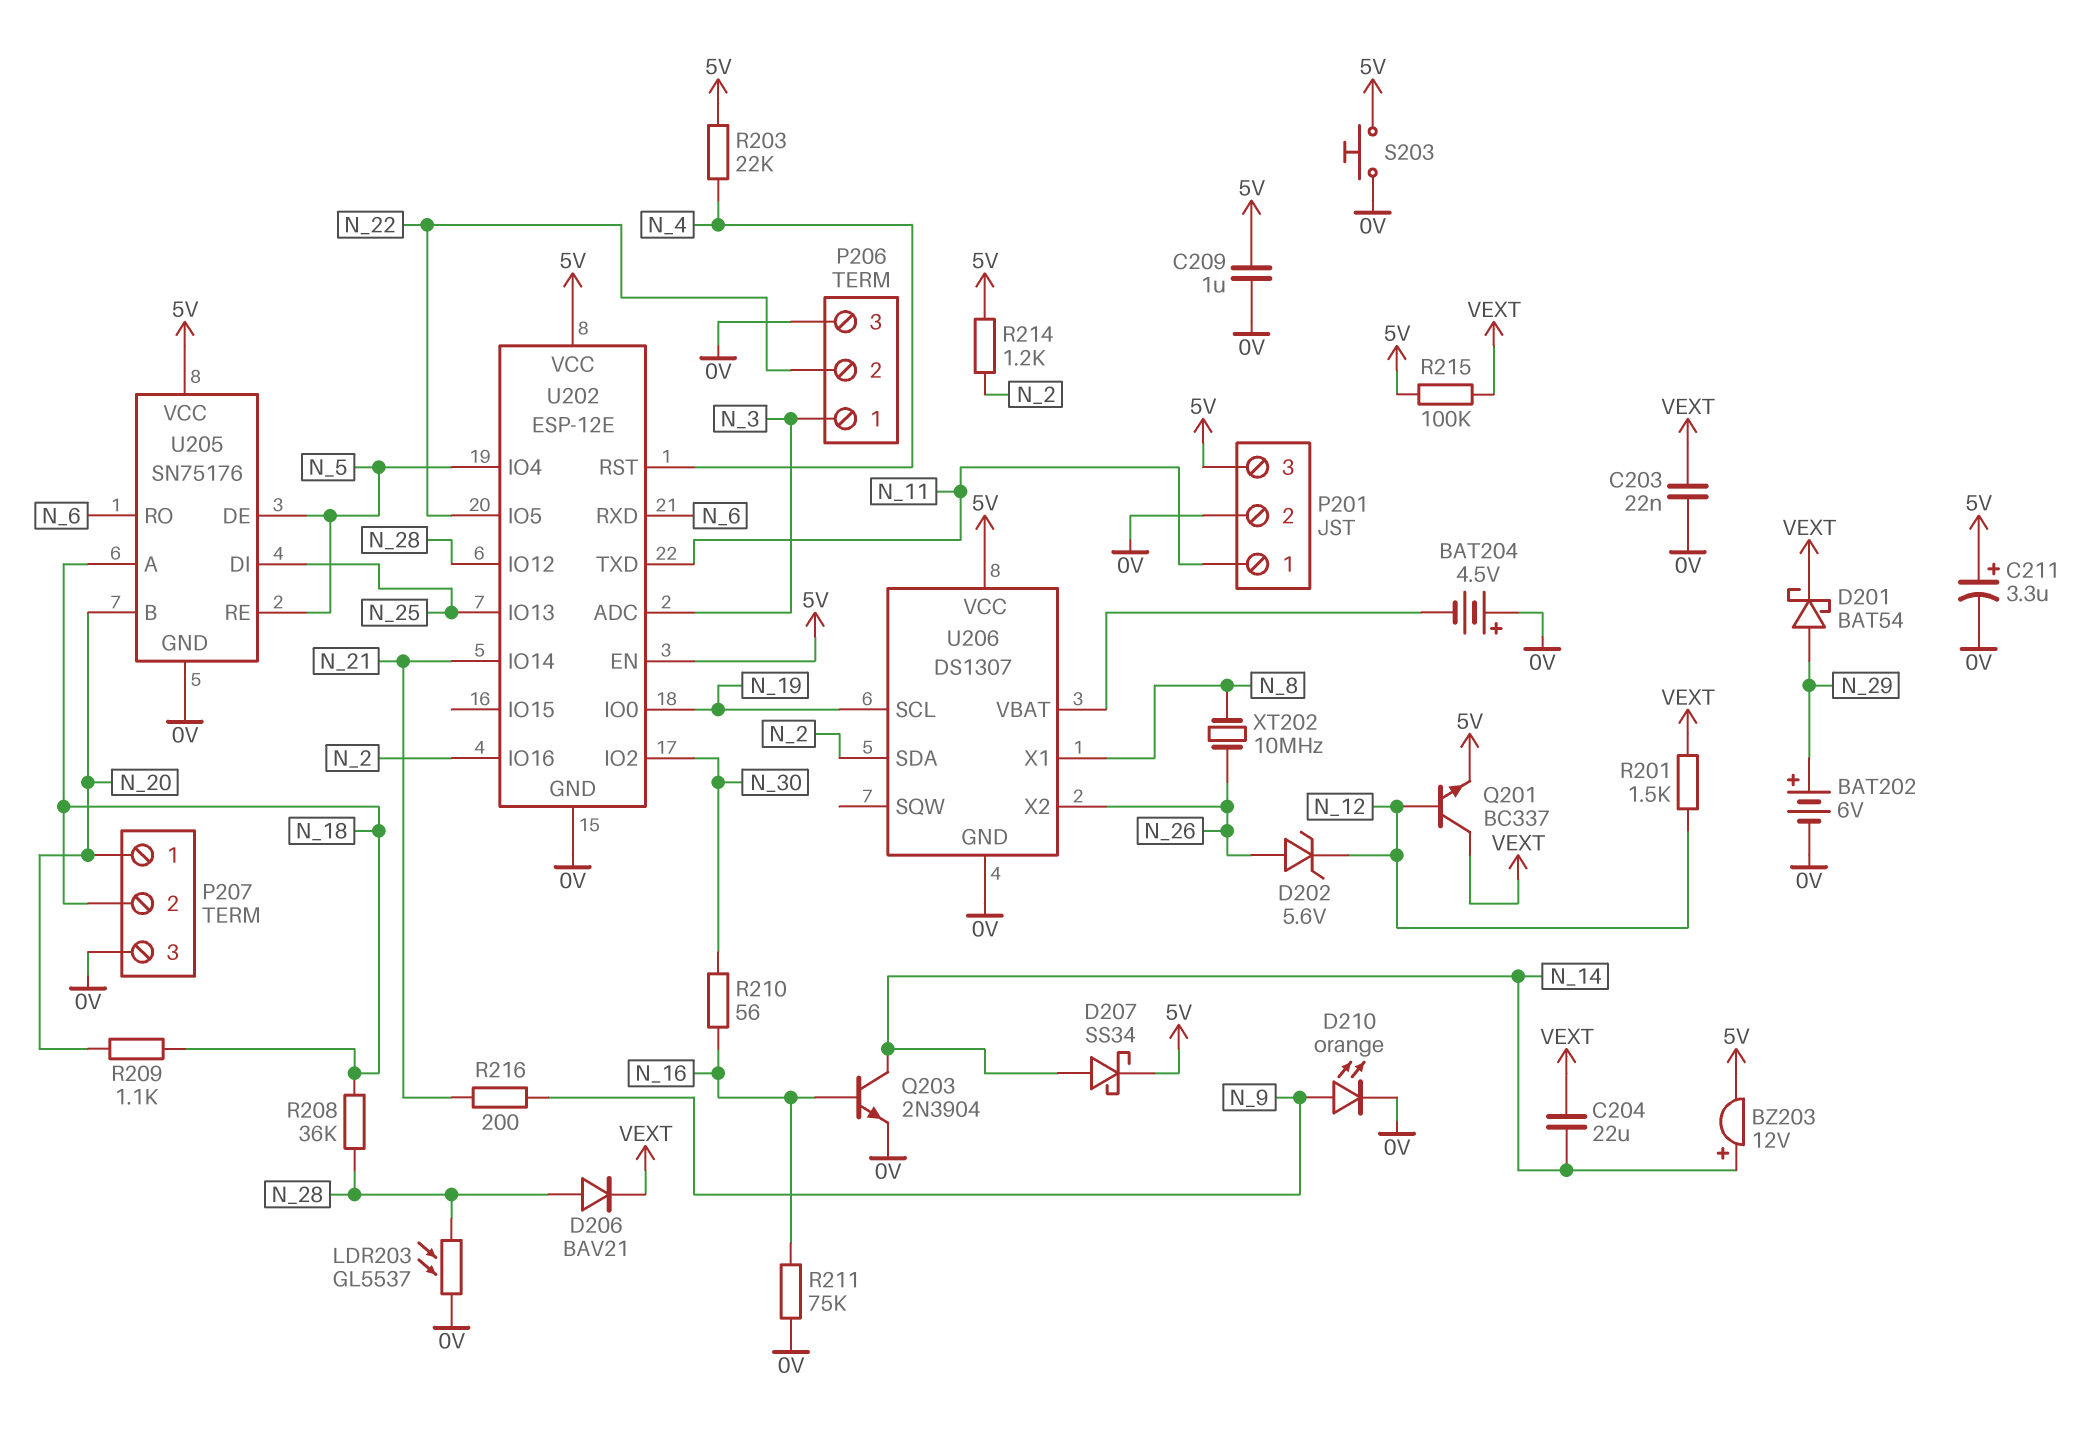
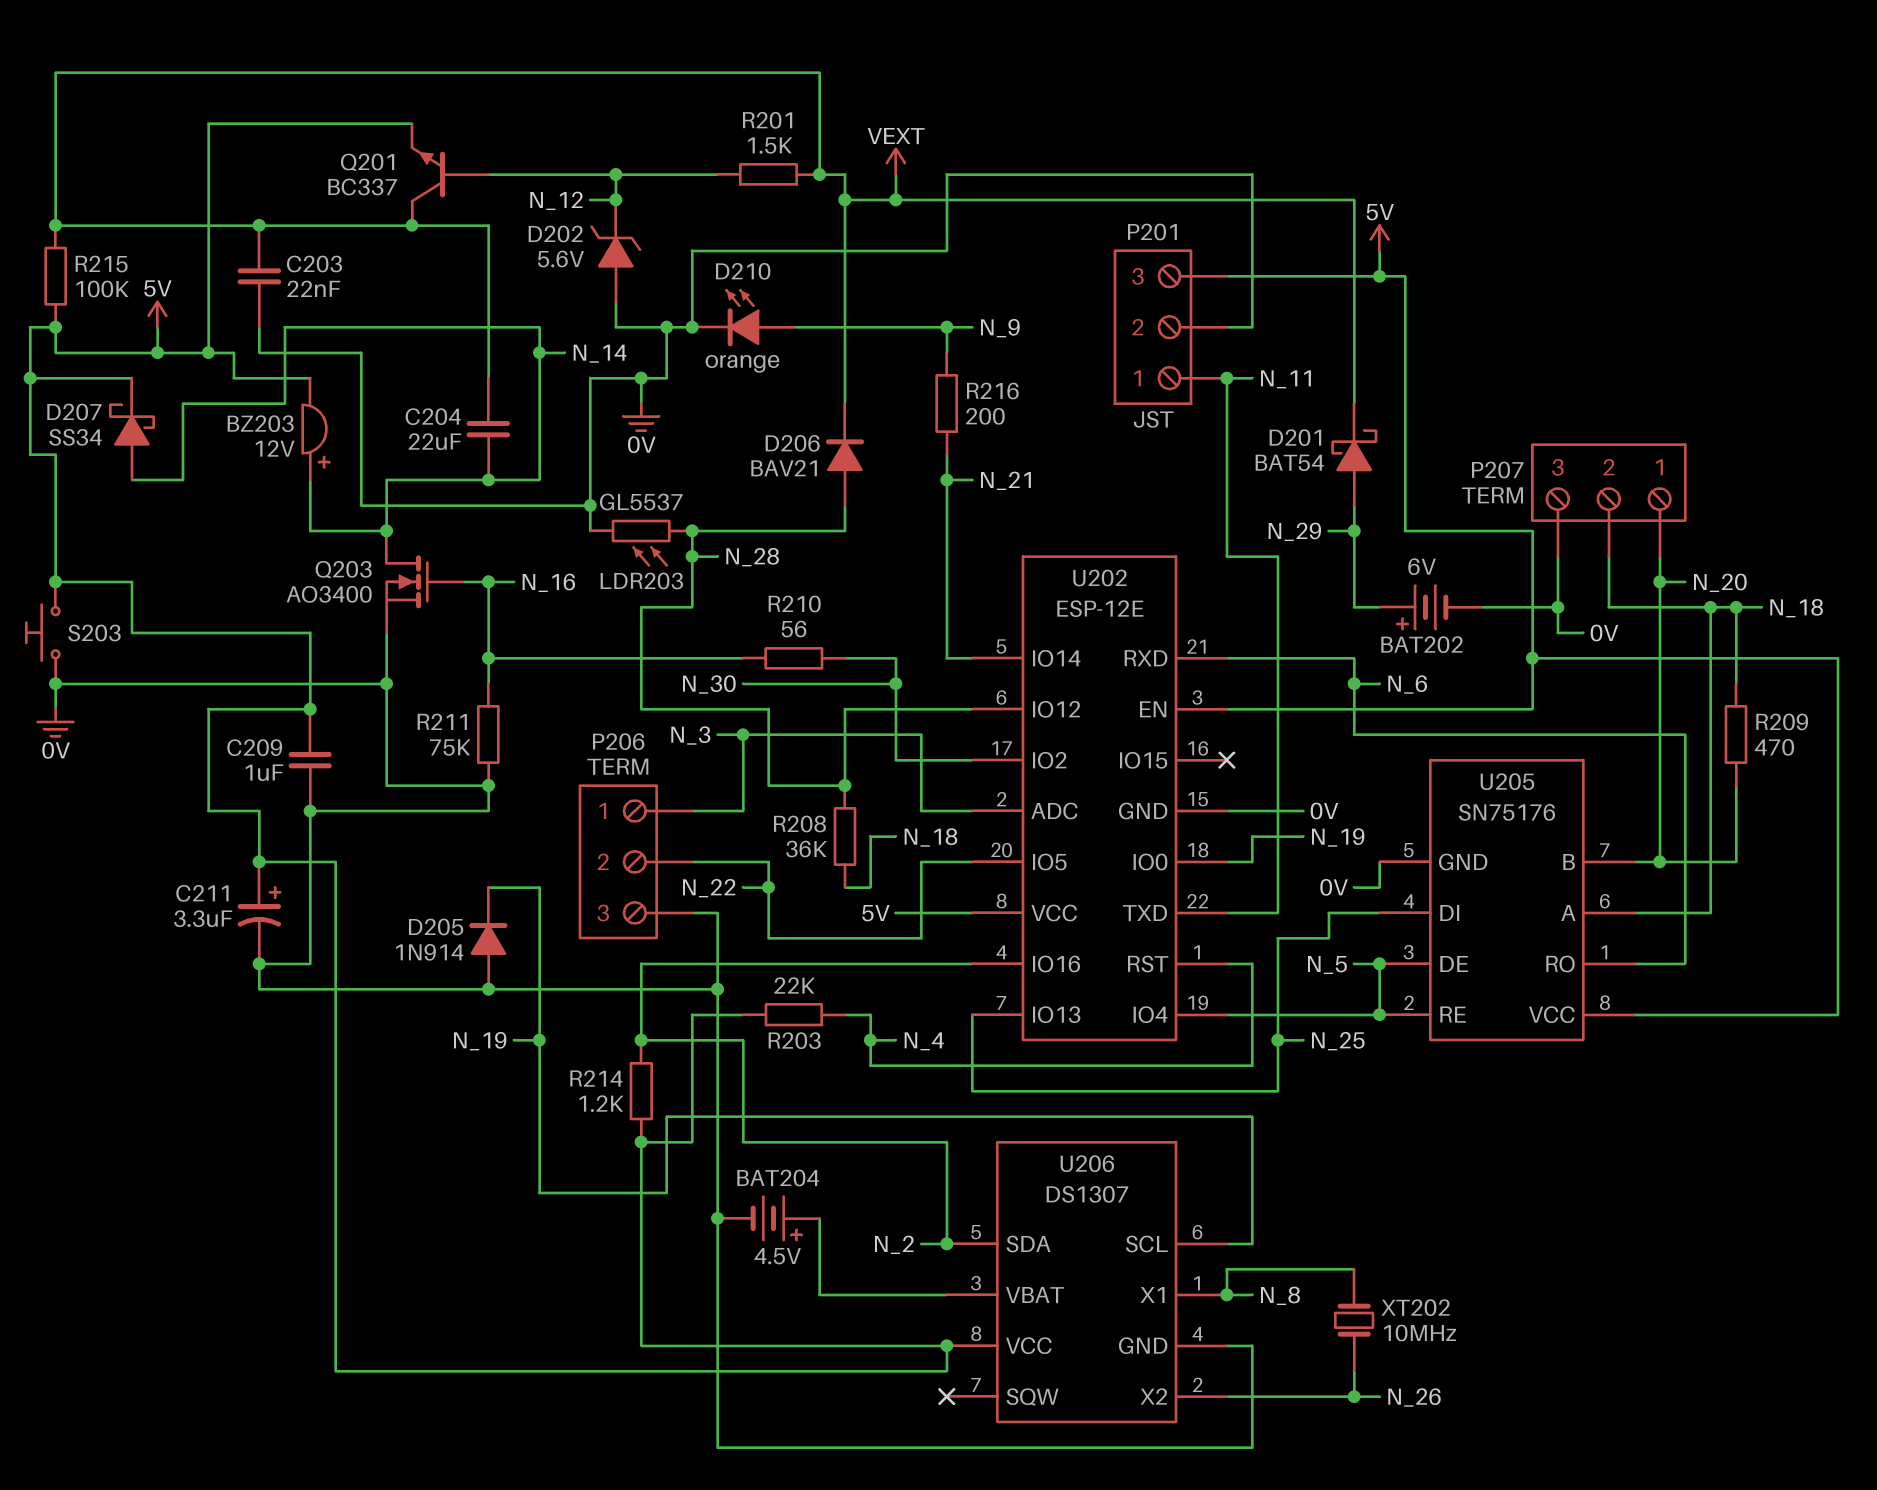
BAT204: 4.5V (plus 0V, minus U206/VBAT) -> 4.5V (plus U206/VBAT, minus 0V)
D202: zener 5.6V (A N_26, K N_12) -> zener 5.6V (A 0V, K N_12)
D205: none -> diode 1N914 (A 0V, K N_19)
Q203: NPN 2N3904 (B N_16, C N_14, E 0V) -> NMOS AO3400 (G N_16, D N_14, S 0V)
R209: 1.1k (N_18, N_20) -> 470 (N_18, N_20)

